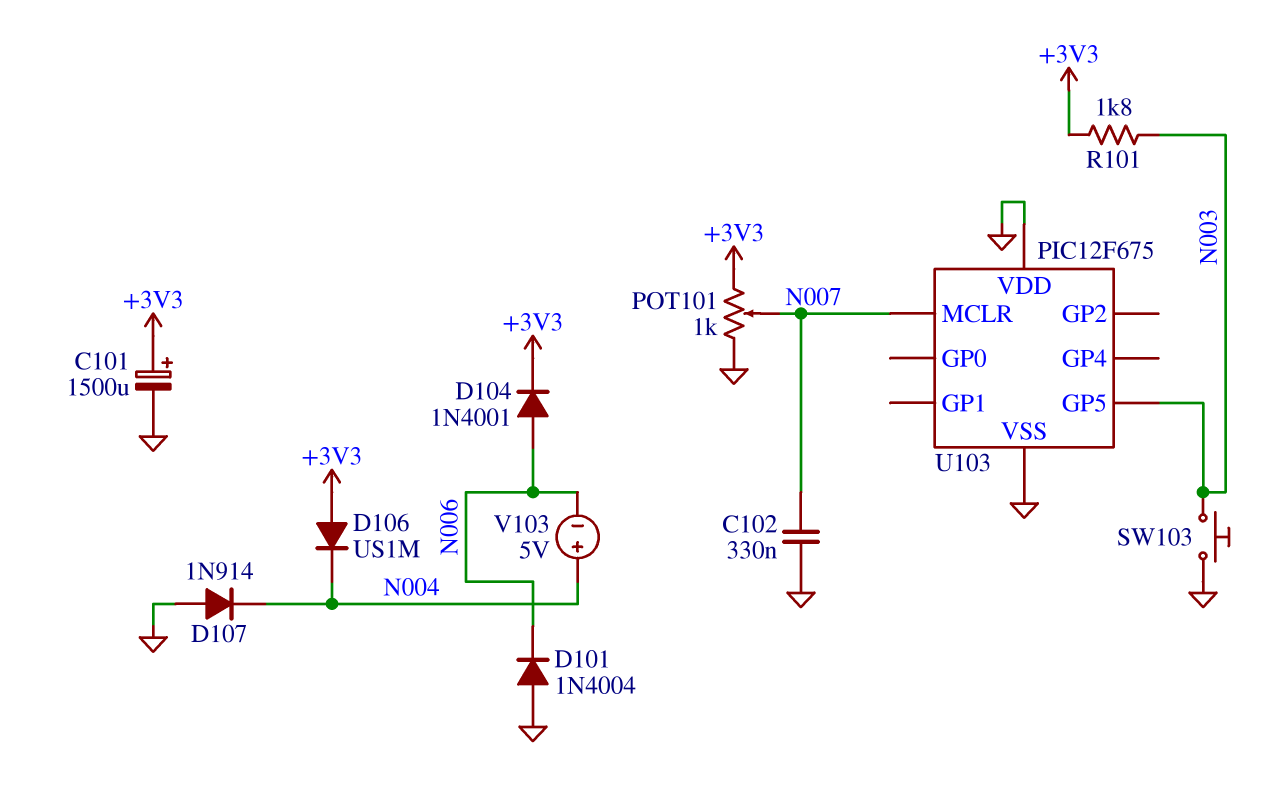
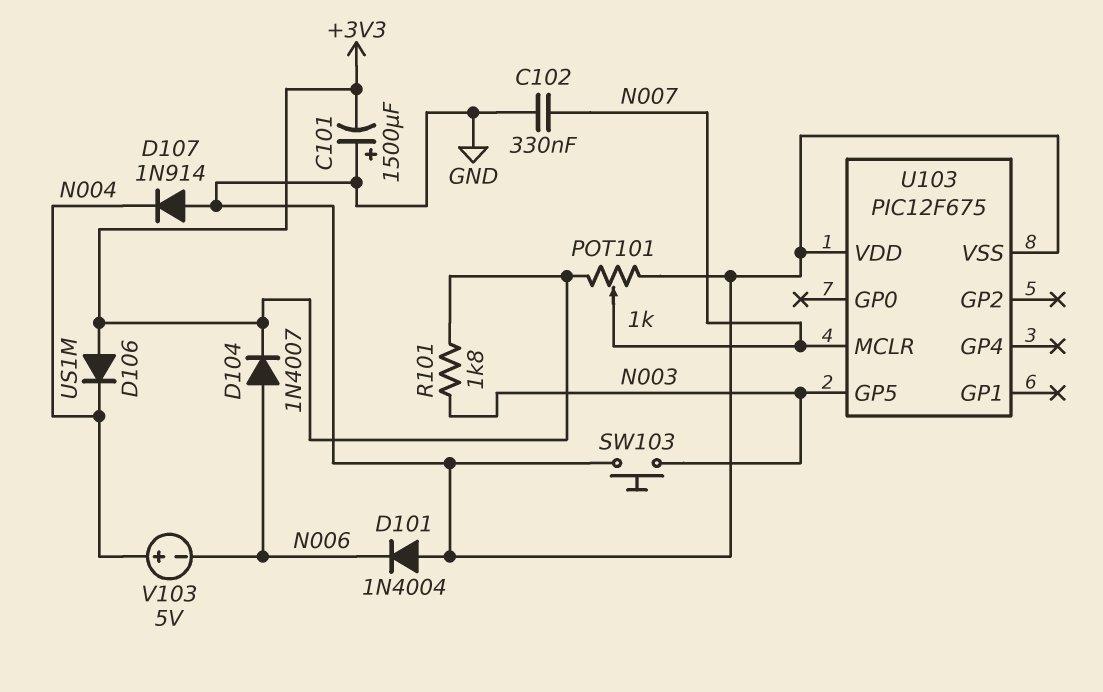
C101: 1500uF (plus +3V3, minus GND) -> 1500uF (plus GND, minus +3V3)
D104: diode 1N4001 (A N006, K +3V3) -> diode 1N4007 (A N006, K +3V3)

